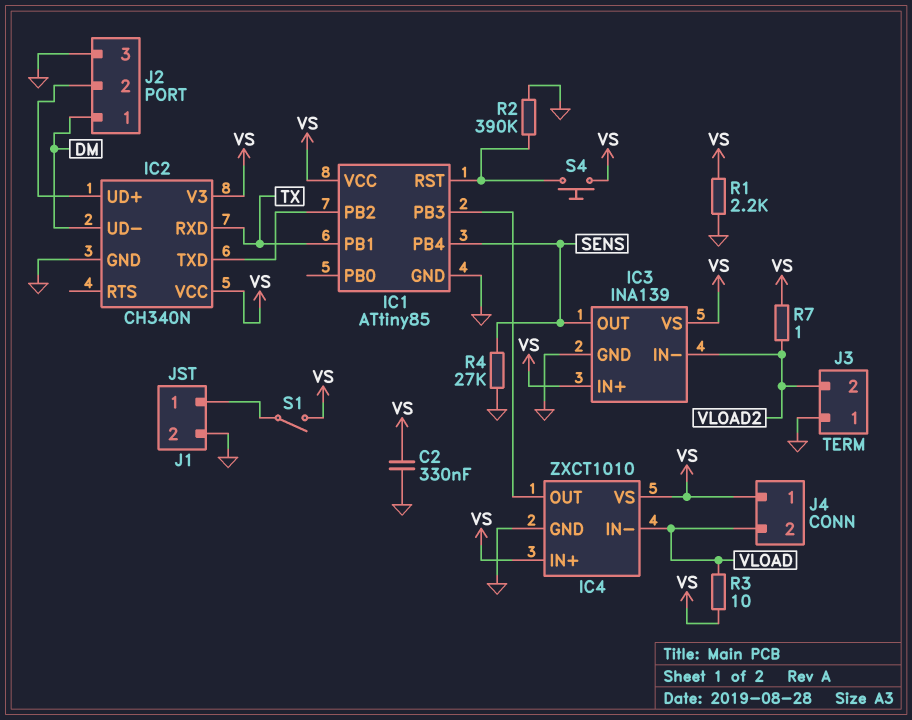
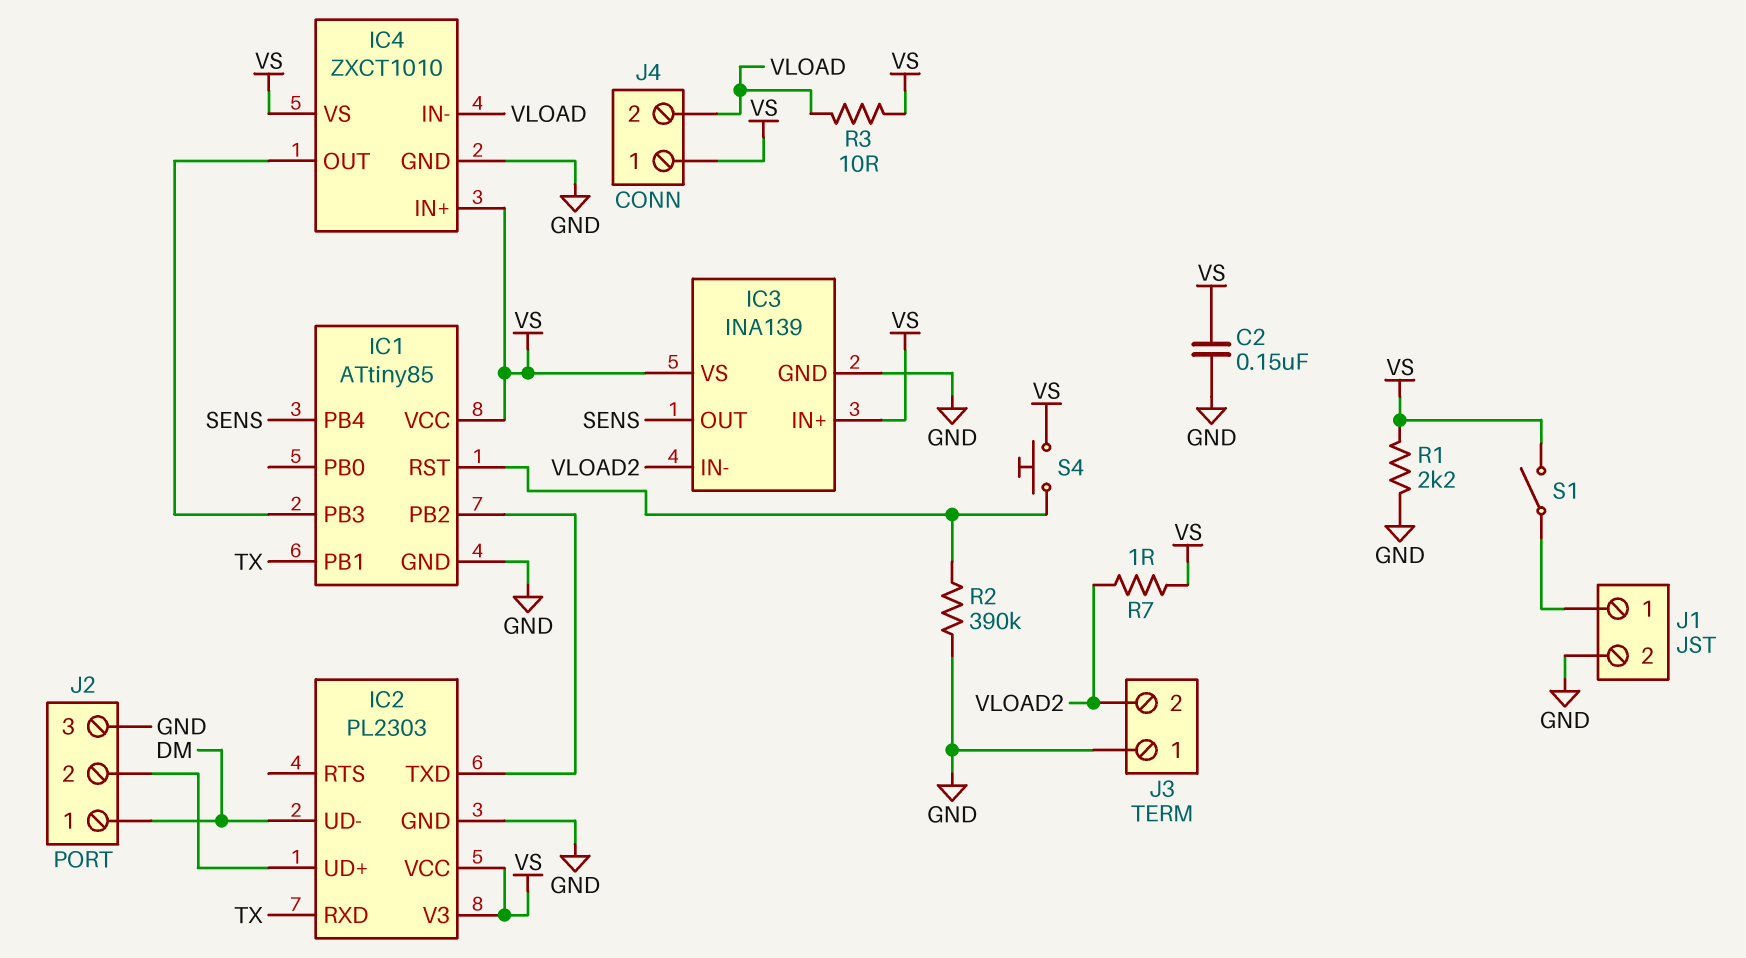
C2: 330nF (GND, VS) -> 150nF (GND, VS)
IC2: CH340N -> PL2303
R4: 27k (GND, SENS) -> none

